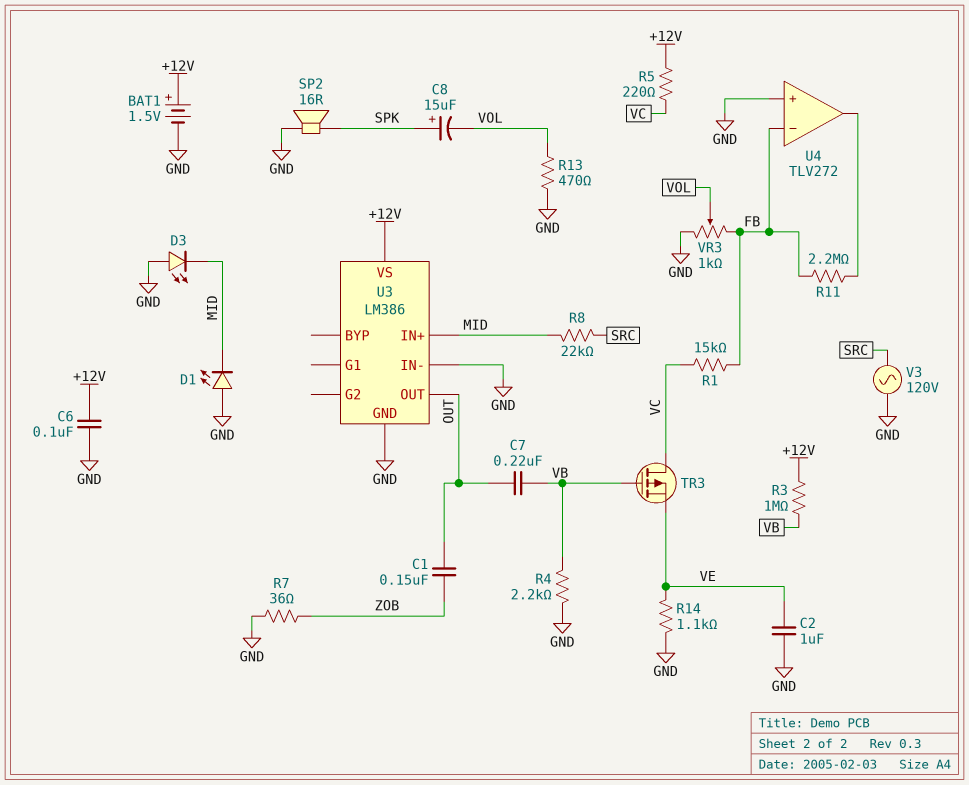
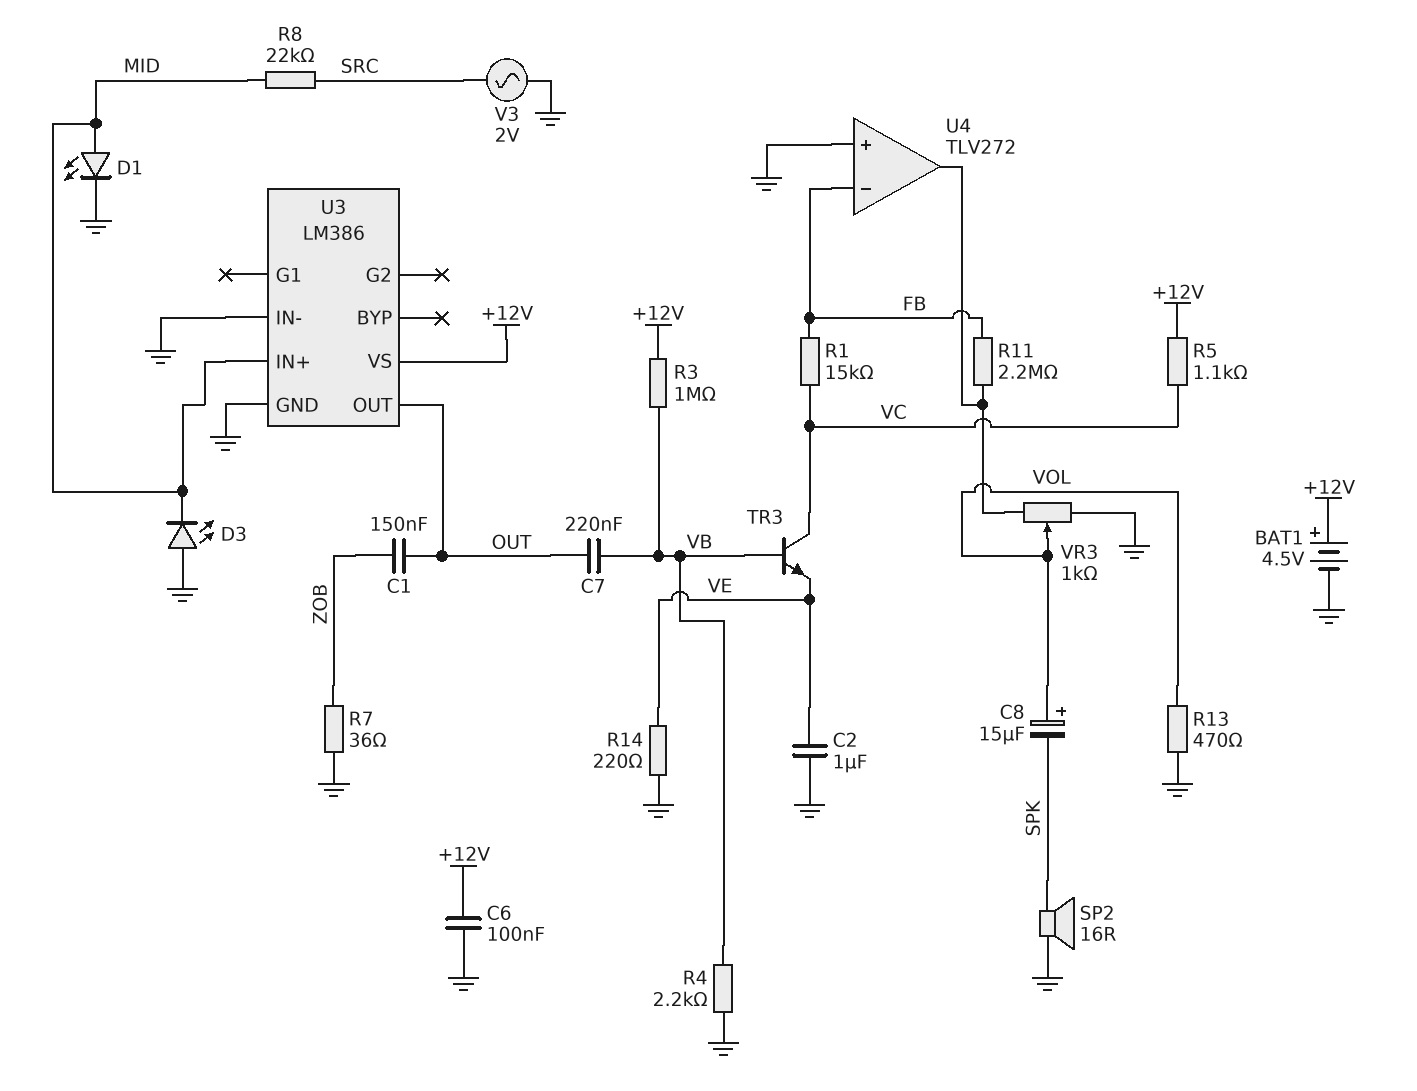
BAT1: 1.5V (plus +12V, minus GND) -> 4.5V (plus +12V, minus GND)
C8: 15uF (plus SPK, minus VOL) -> 15uF (plus VOL, minus SPK)
D1: LED (A GND, K MID) -> LED (A MID, K GND)
R5: 220 (+12V, VC) -> 1.1k (+12V, VC)
R14: 1.1k (GND, VE) -> 220 (GND, VE)
TR3: PMOS (G VB, D VC, S VE) -> NPN (B VB, C VC, E VE)
V3: AC 120V (GND, SRC) -> AC 2V (GND, SRC)
VR3: 1k (FB, GND, wiper VOL) -> 1k (GND, U4/out, wiper VOL)

